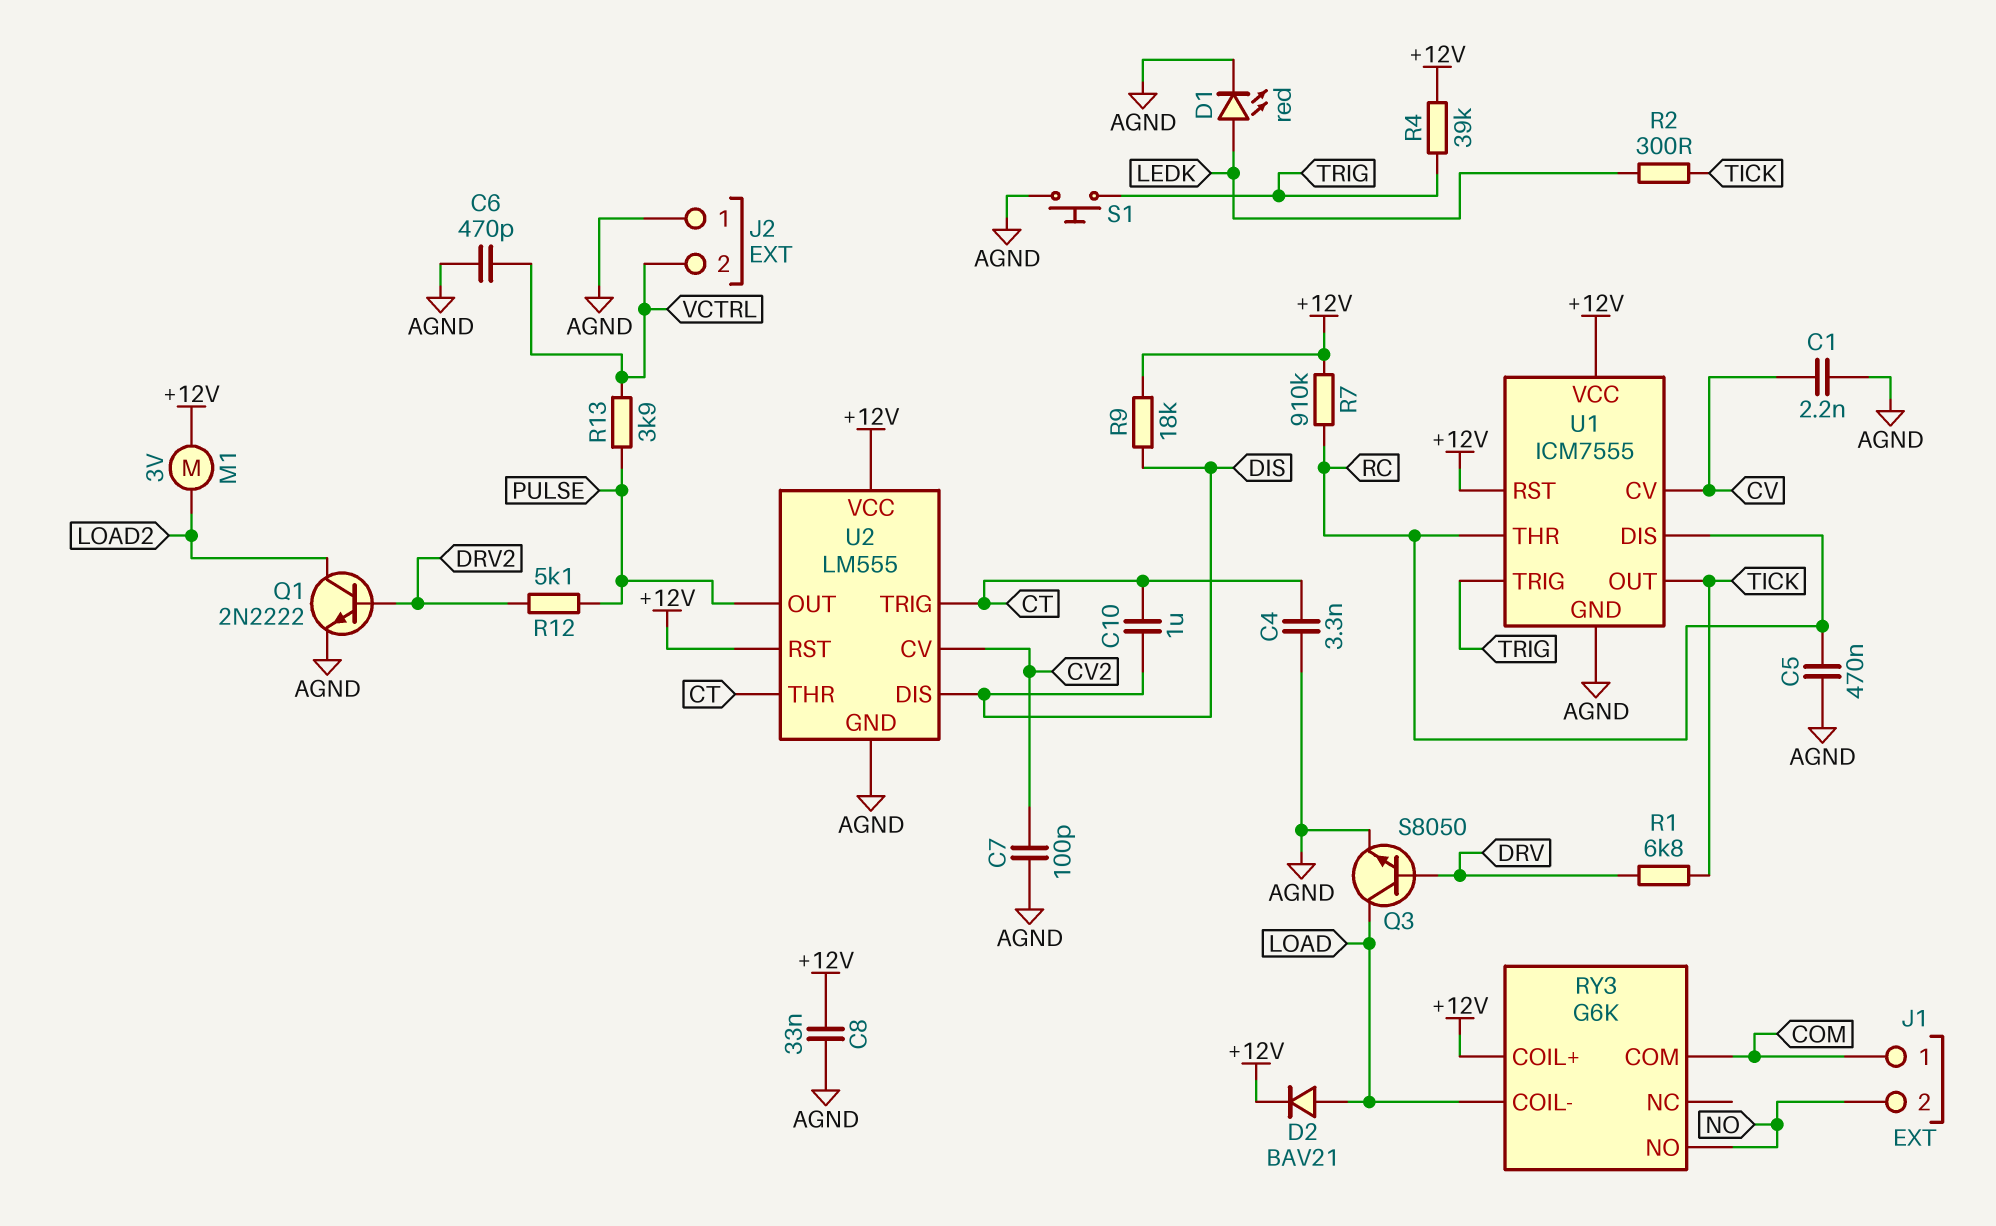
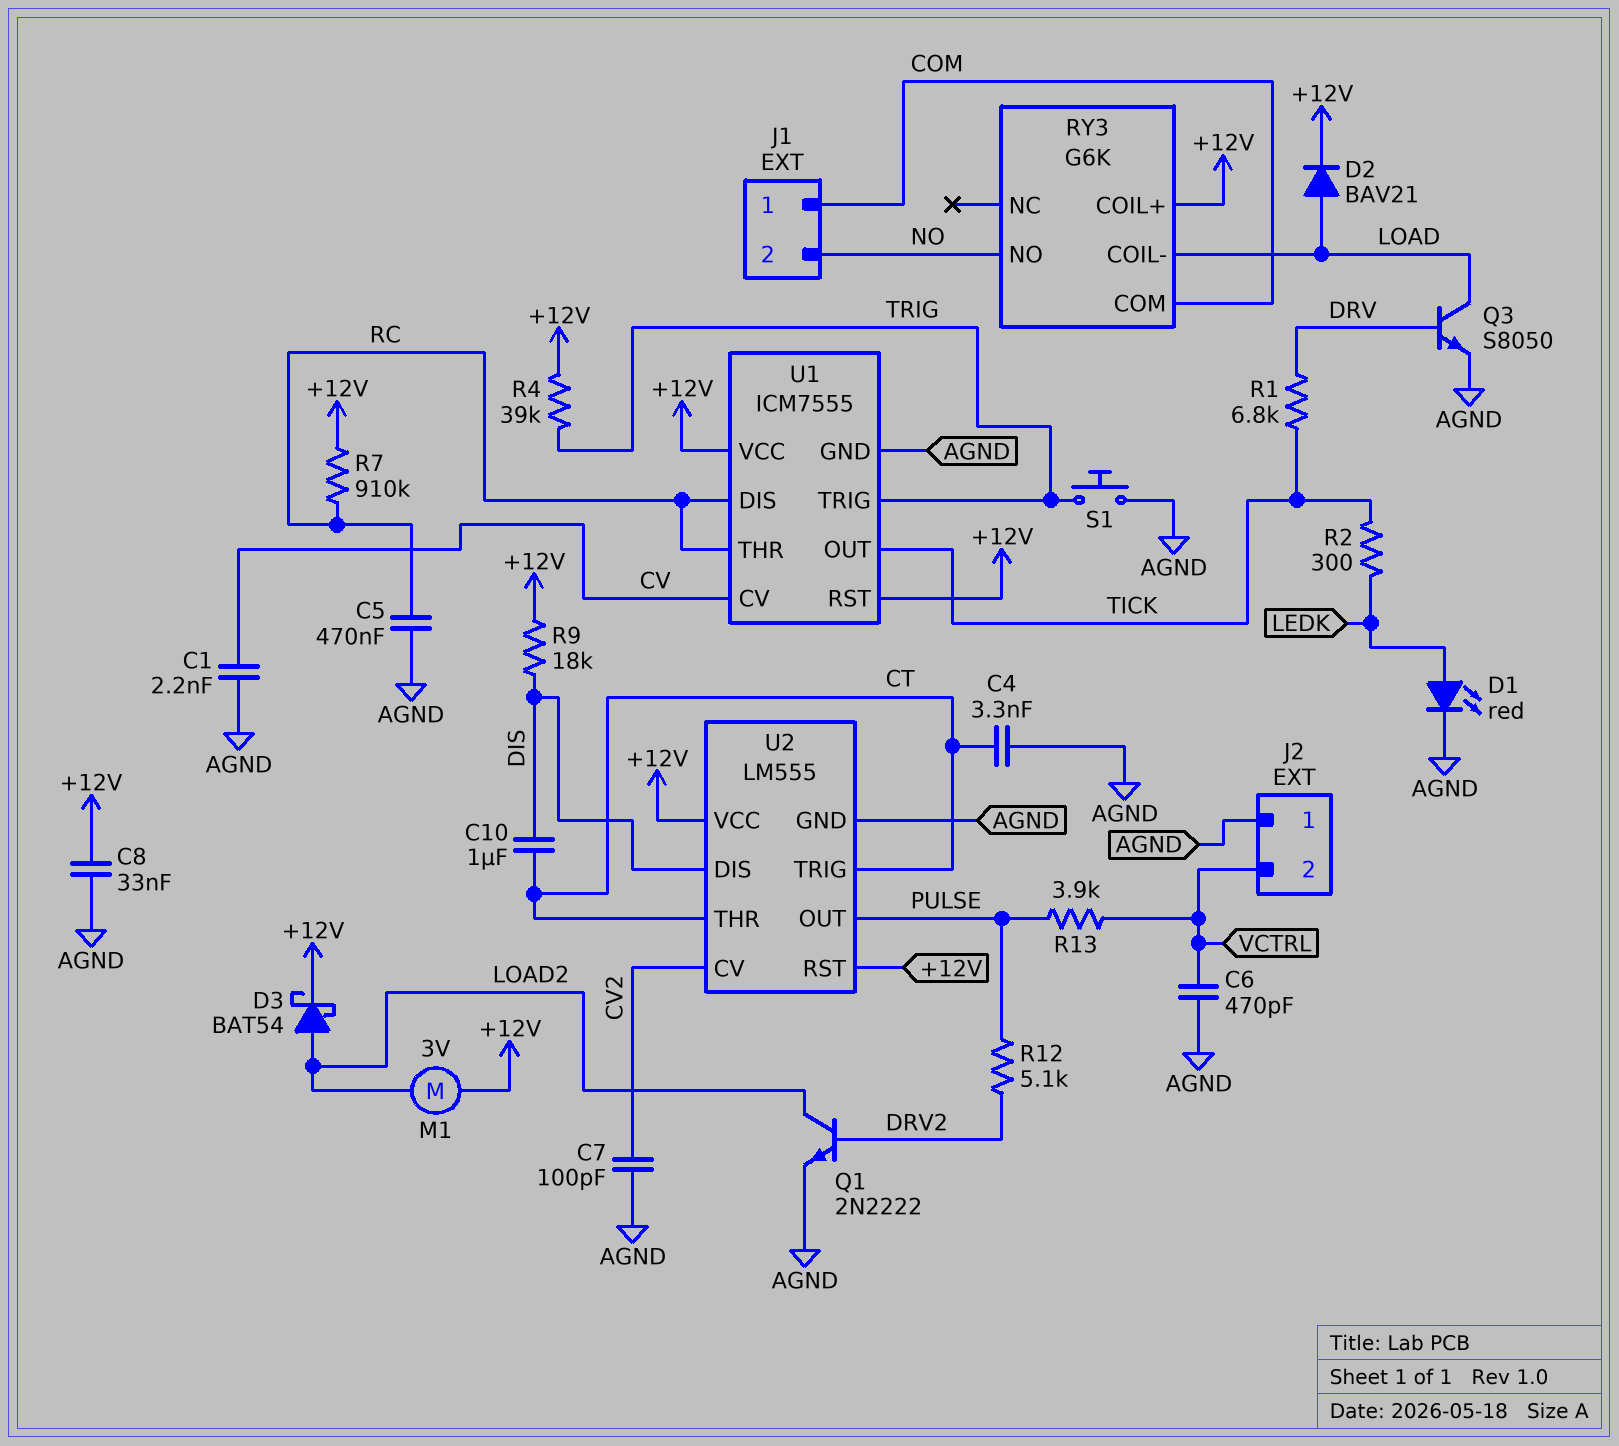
D3: none -> schottky BAT54 (A LOAD2, K +12V)

